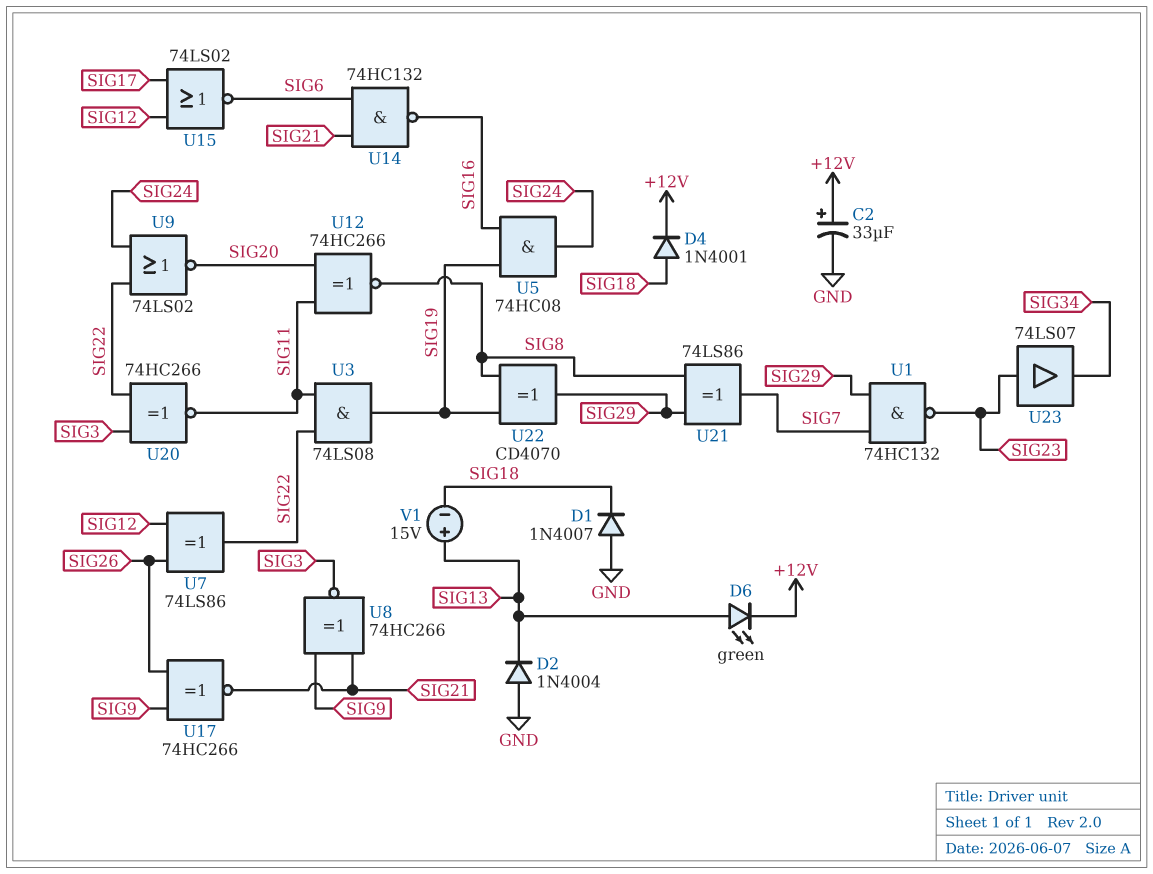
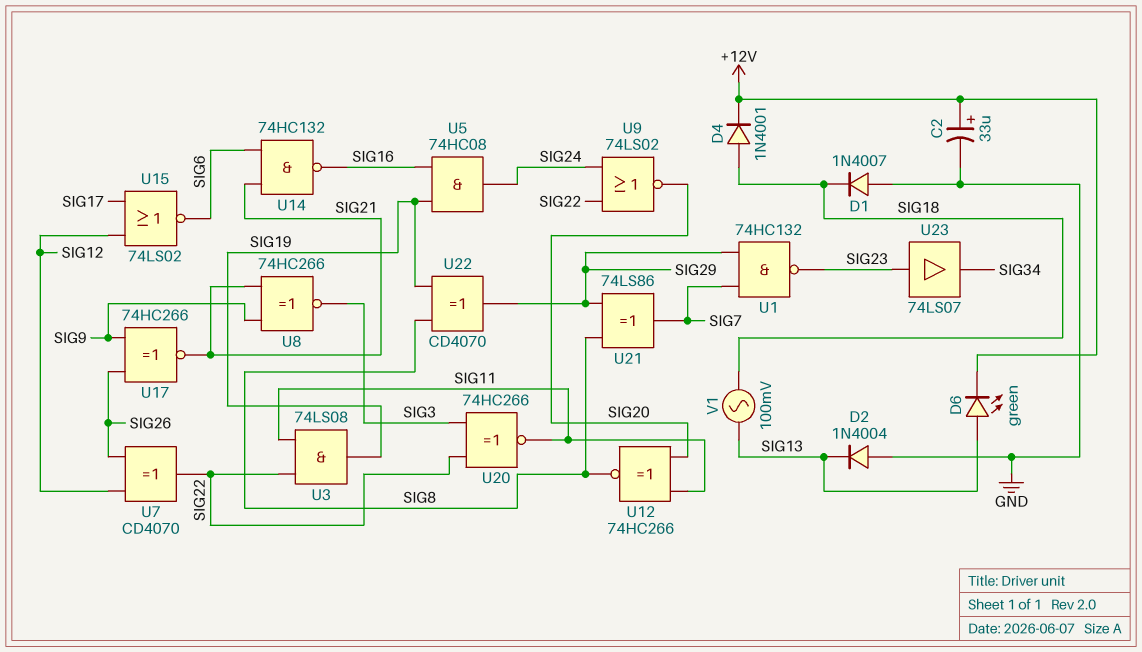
U7: XOR 74LS86 (in SIG12, in SIG26, out SIG22) -> XOR CD4070 (in SIG12, in SIG26, out SIG22)
V1: 15V (plus SIG13, minus SIG18) -> AC 100mV (SIG13, SIG18)

